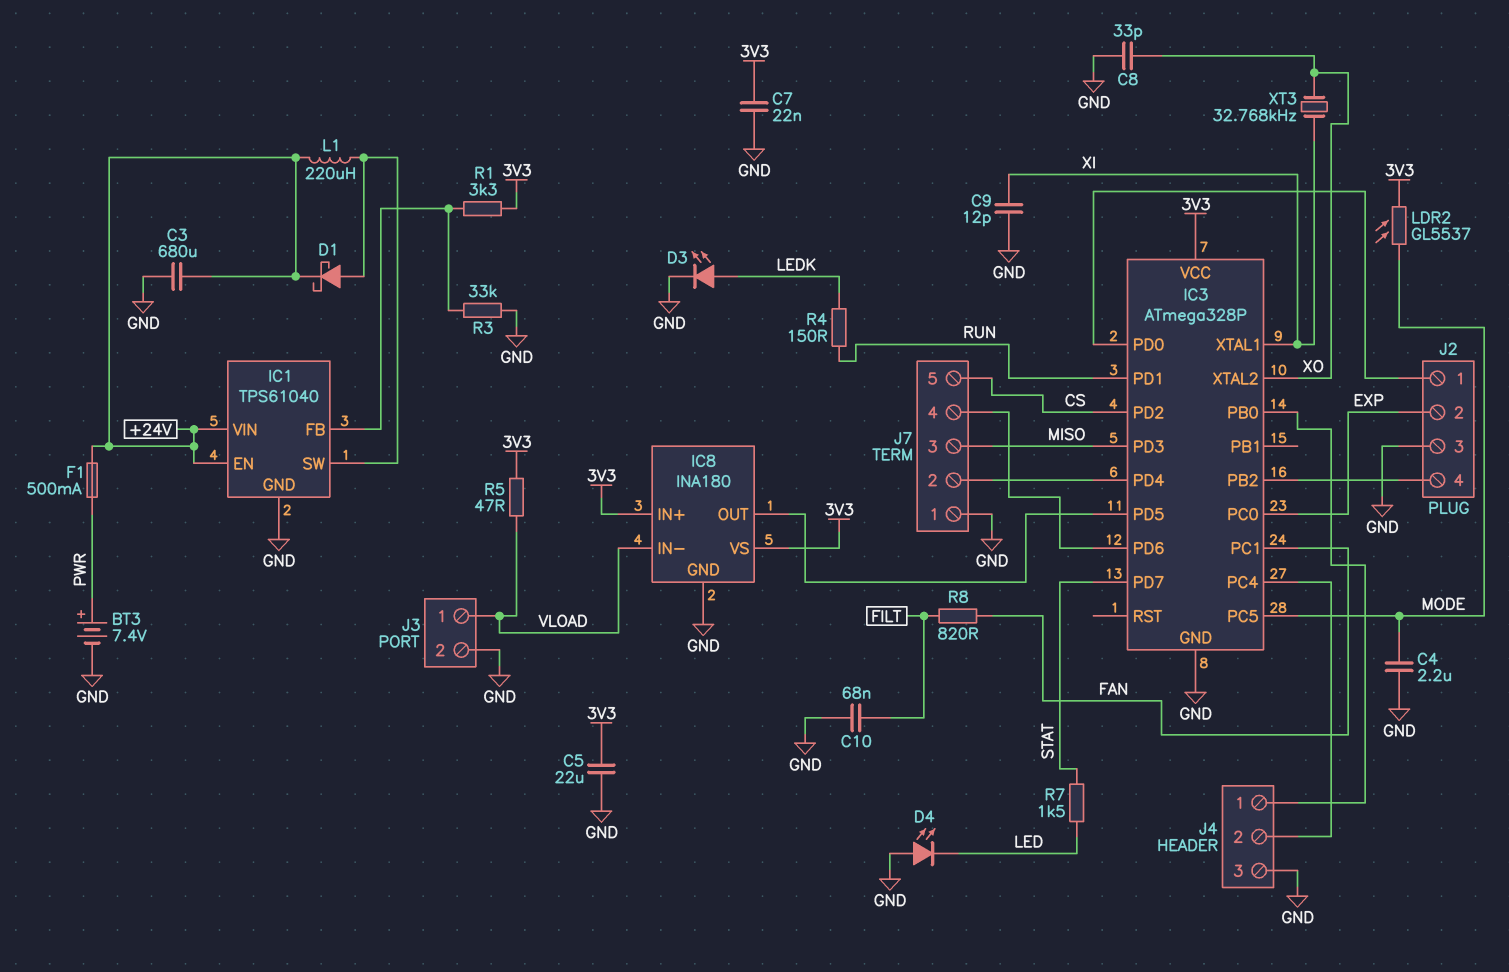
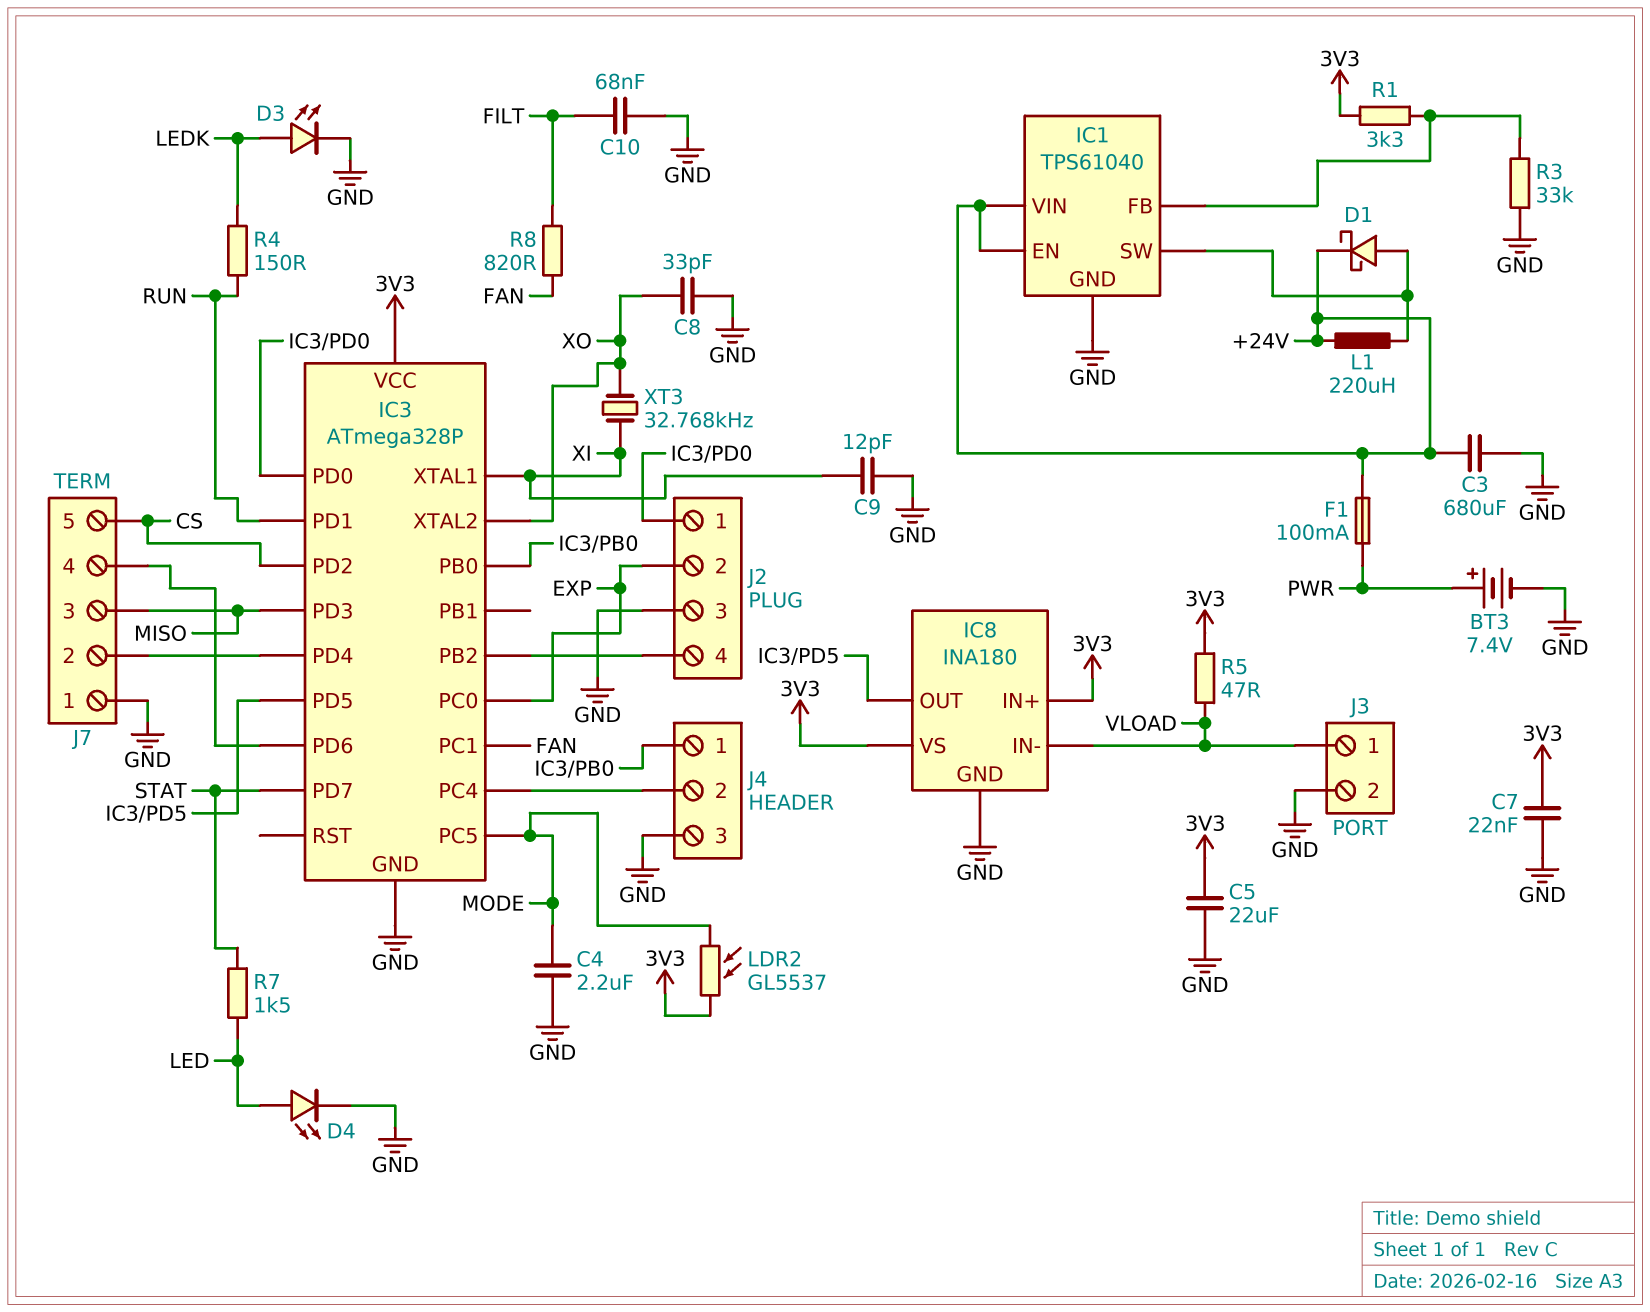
D4: LED (A GND, K LED) -> LED (A LED, K GND)
F1: 500mA (+24V, PWR) -> 100mA (+24V, PWR)

